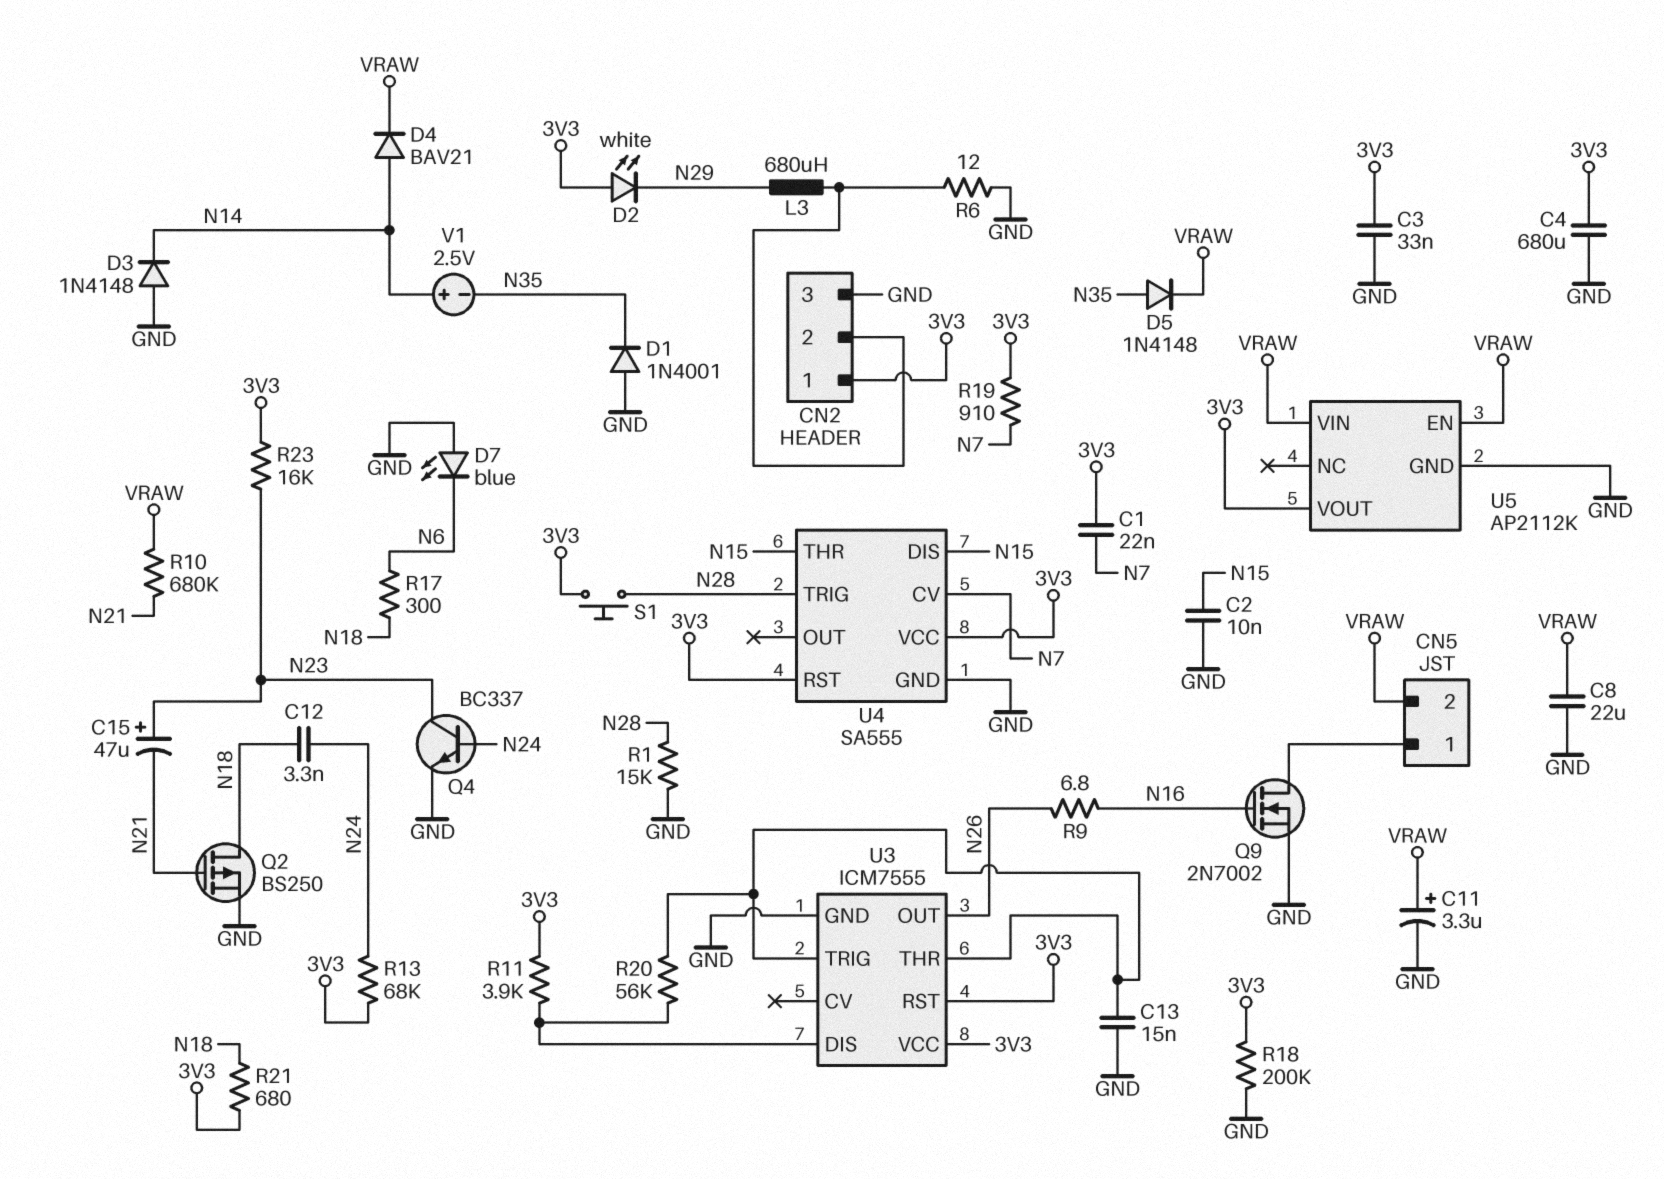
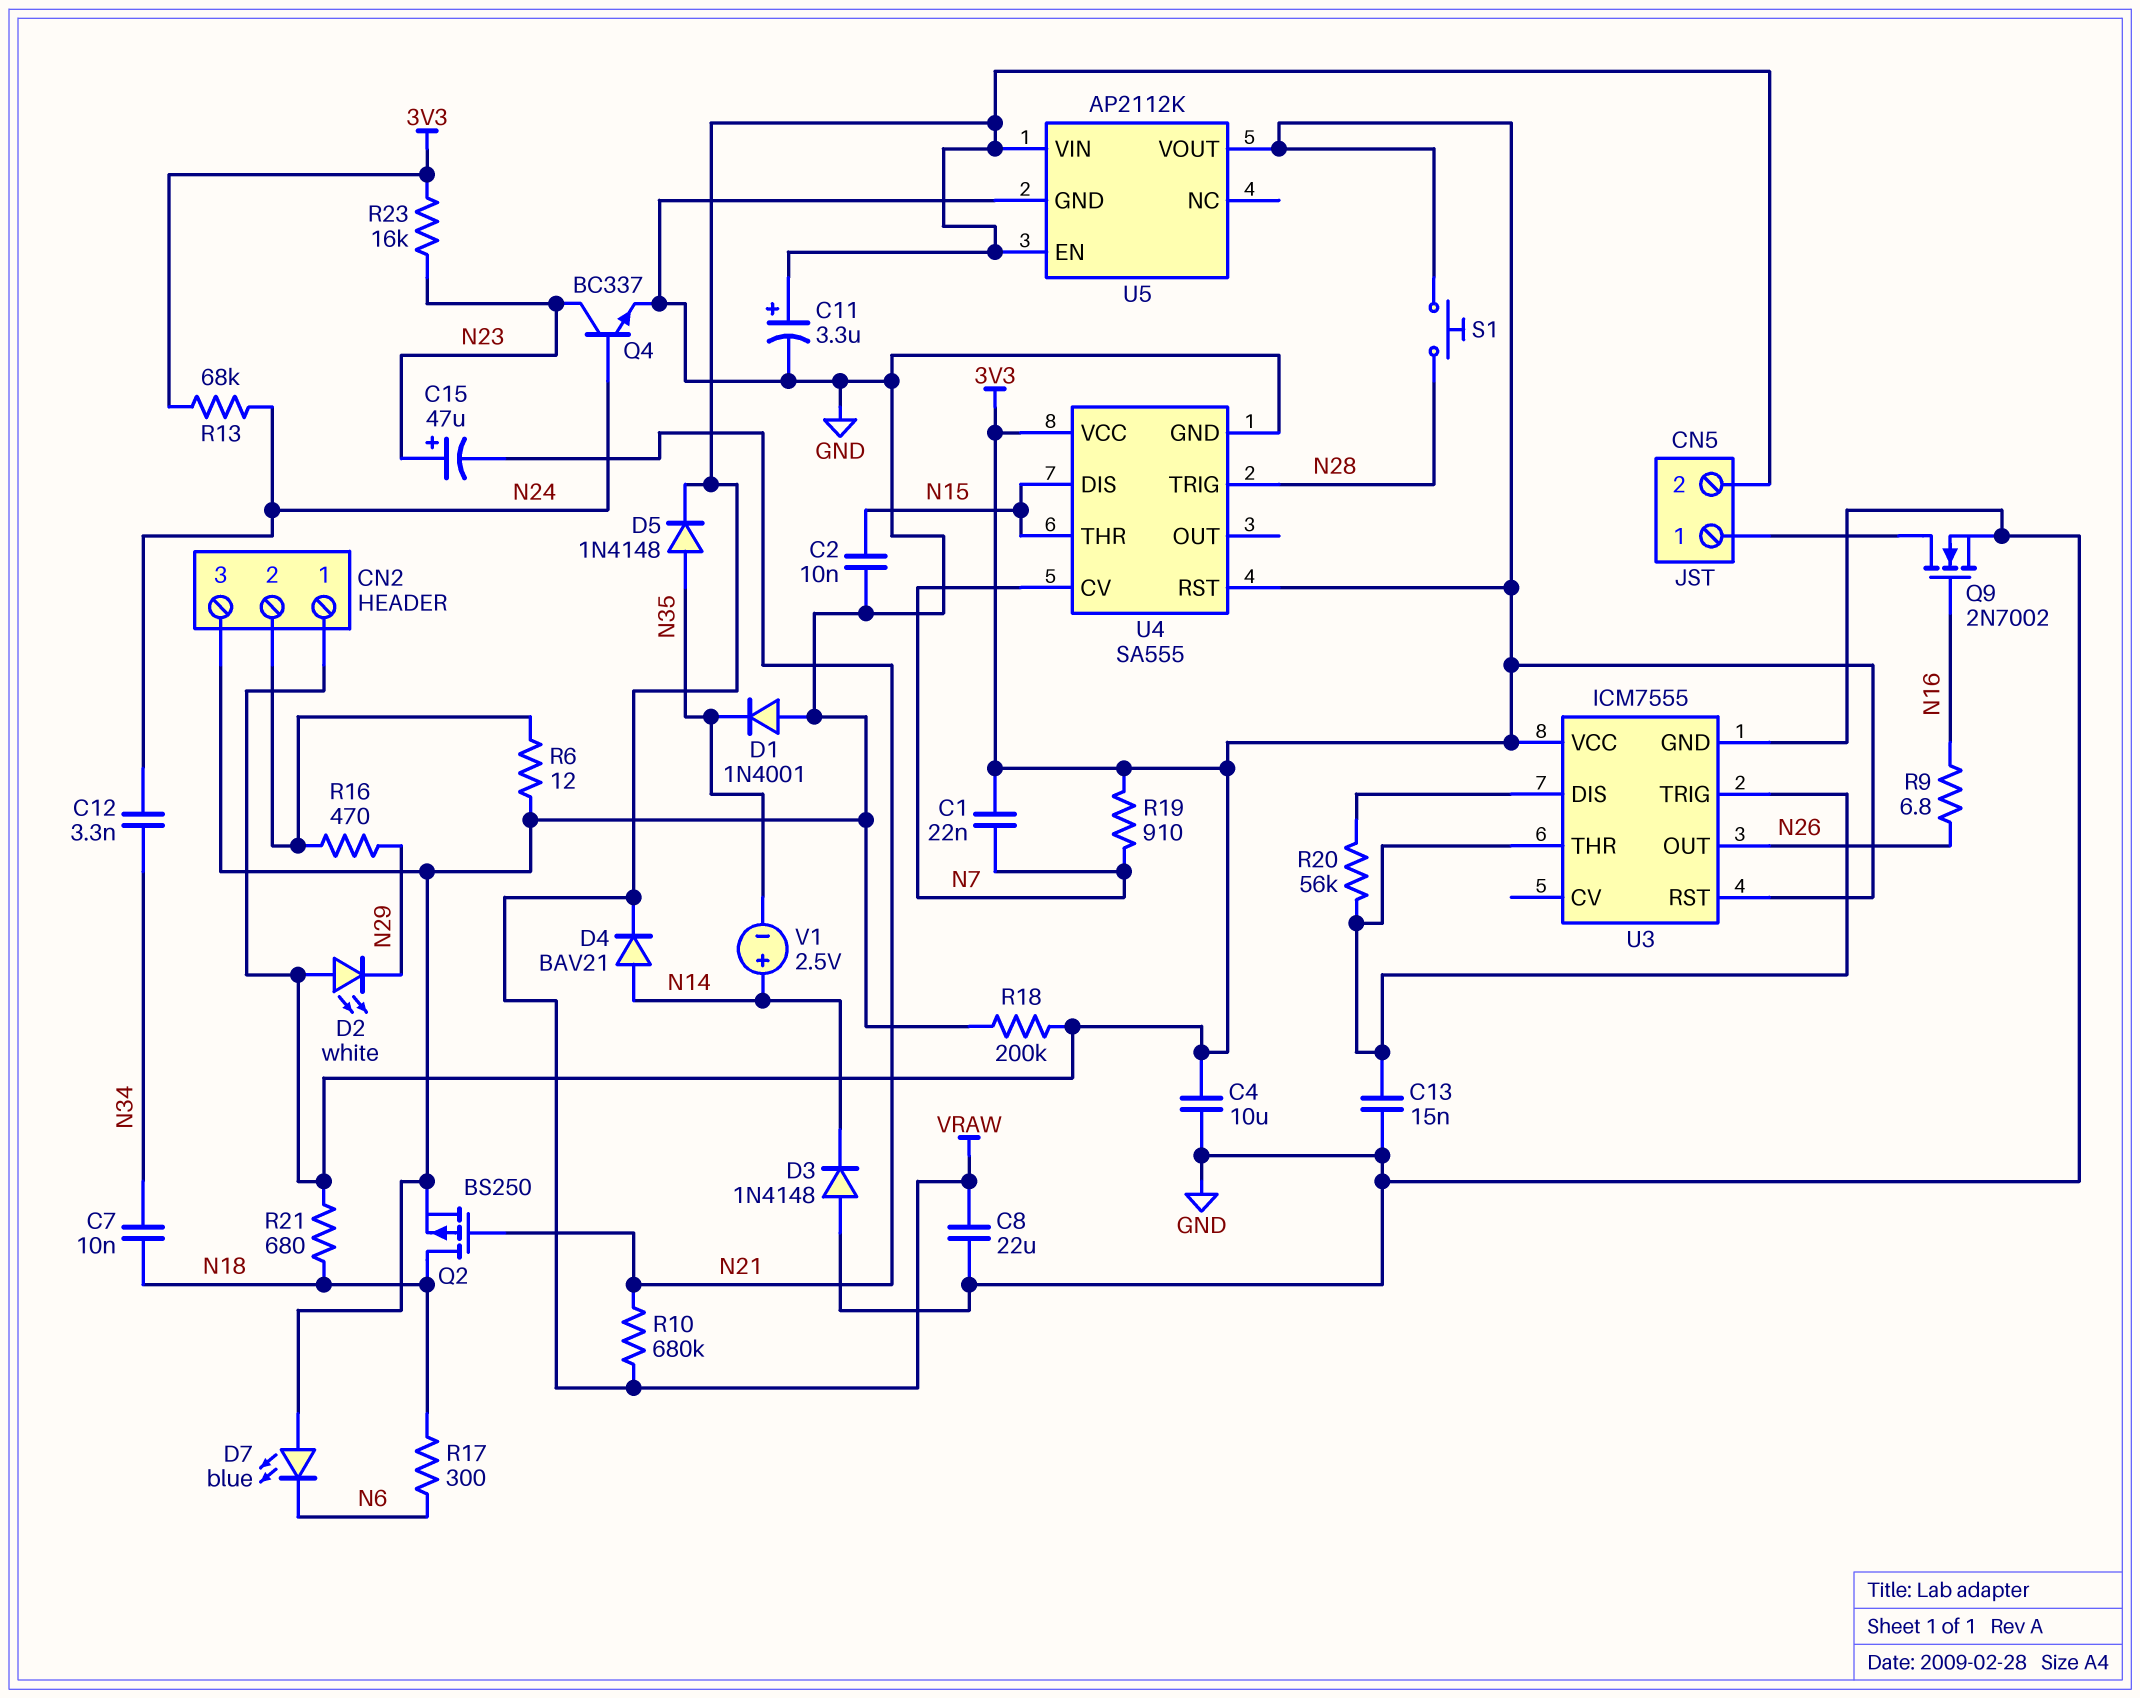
C3: 33nF (3V3, GND) -> none
C4: 680uF (3V3, GND) -> 10uF (3V3, GND)
C7: none -> 10nF (N18, N34)
C12: 3.3nF (N18, N24) -> 3.3nF (N24, N34)
L3: 680uH (CN2/2, N29) -> none
R1: 15k (GND, N28) -> none
R11: 3.9k (3V3, U3/DIS) -> none
R16: none -> 470 (CN2/2, N29)

